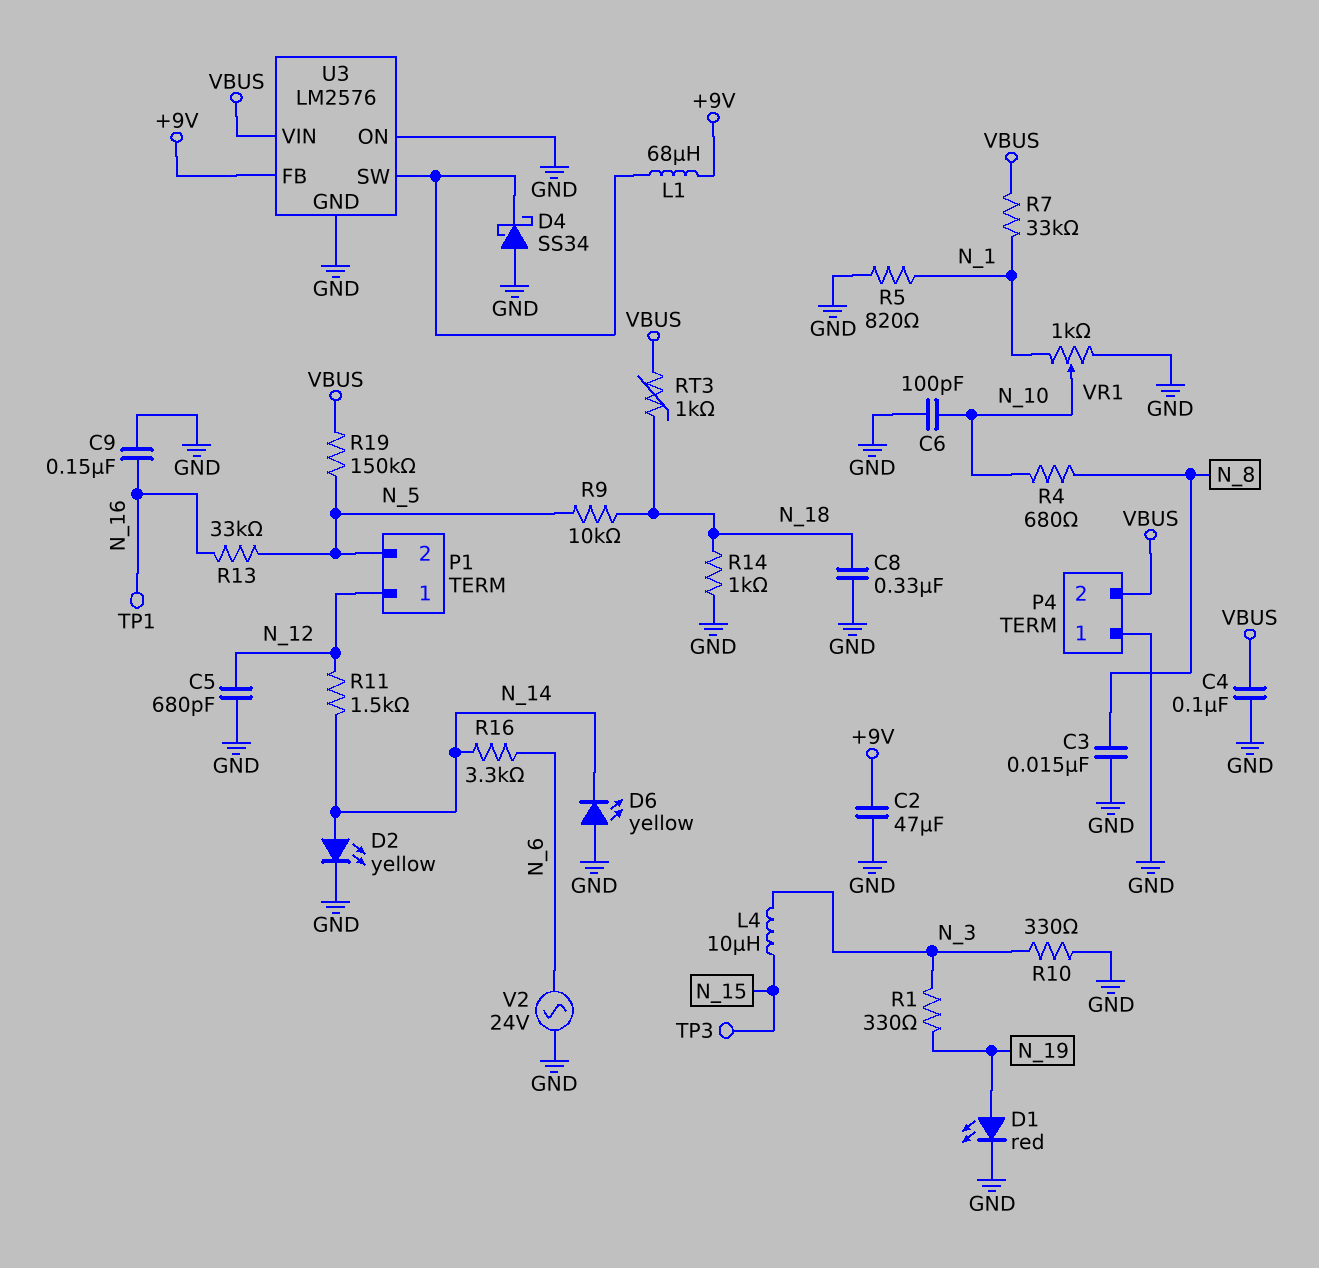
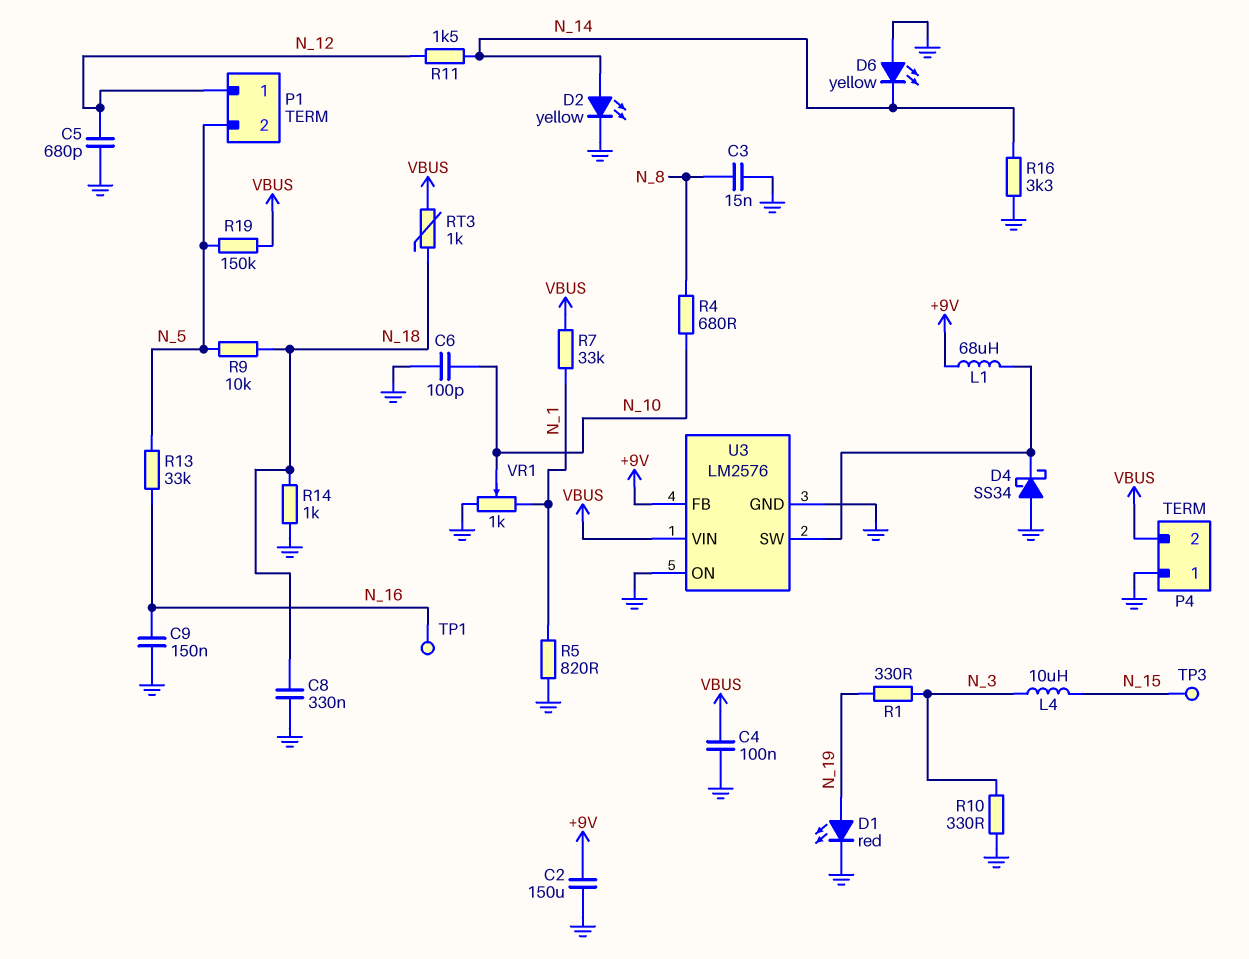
C2: 47uF (+9V, GND) -> 150uF (+9V, GND)
R16: 3.3k (N_6, N_14) -> 3.3k (GND, N_14)
V2: AC 24V (GND, N_6) -> none

